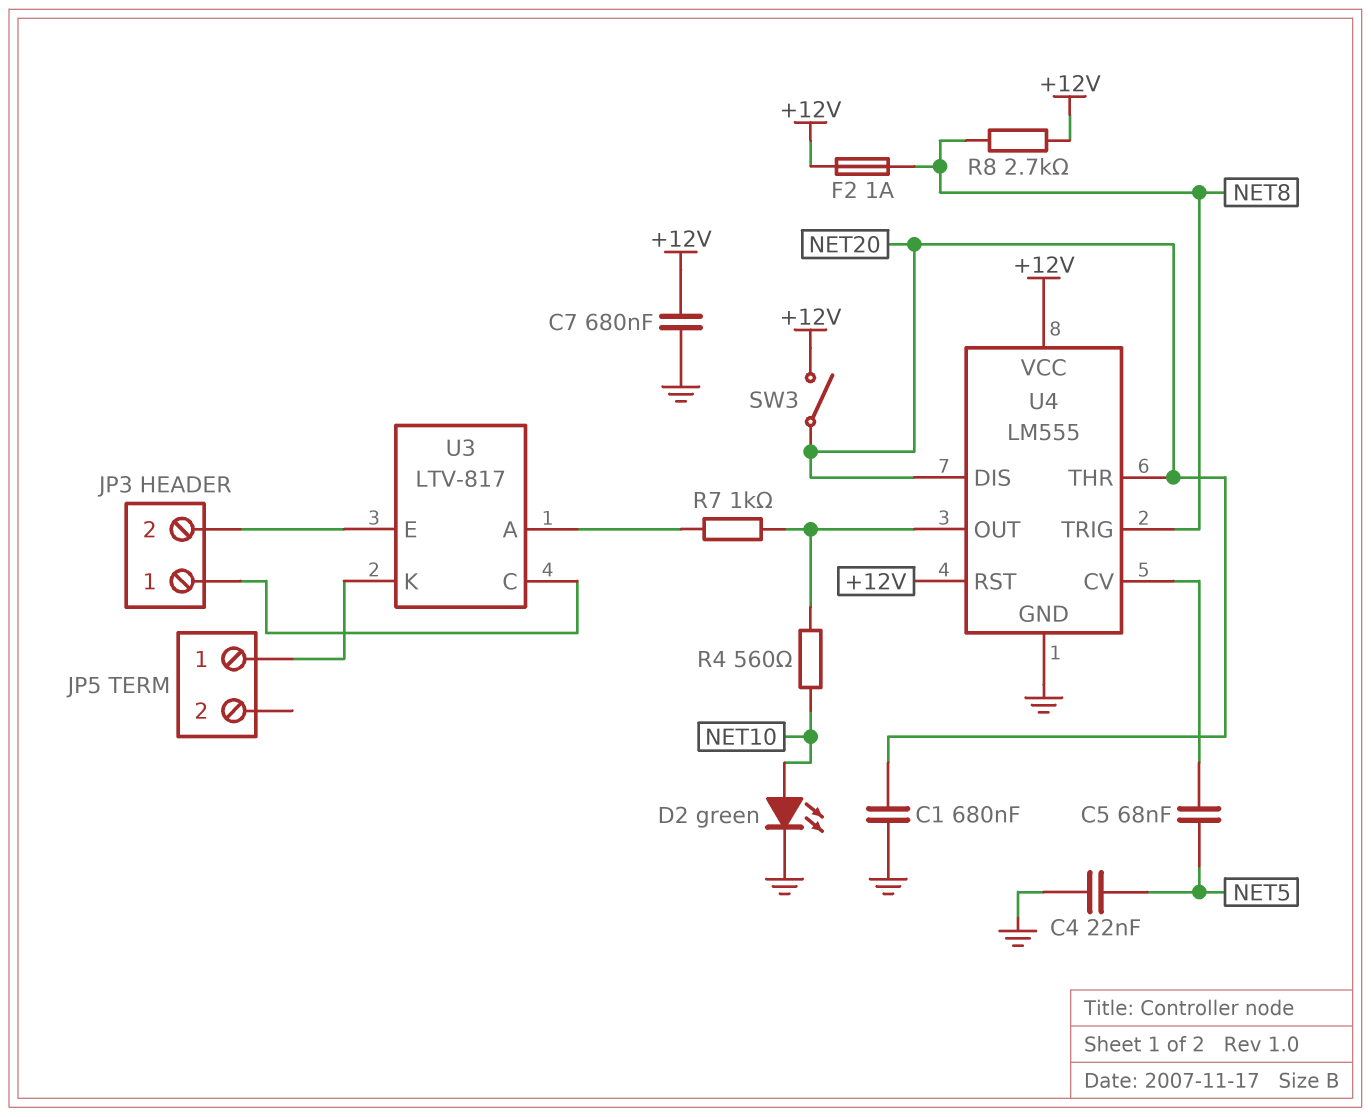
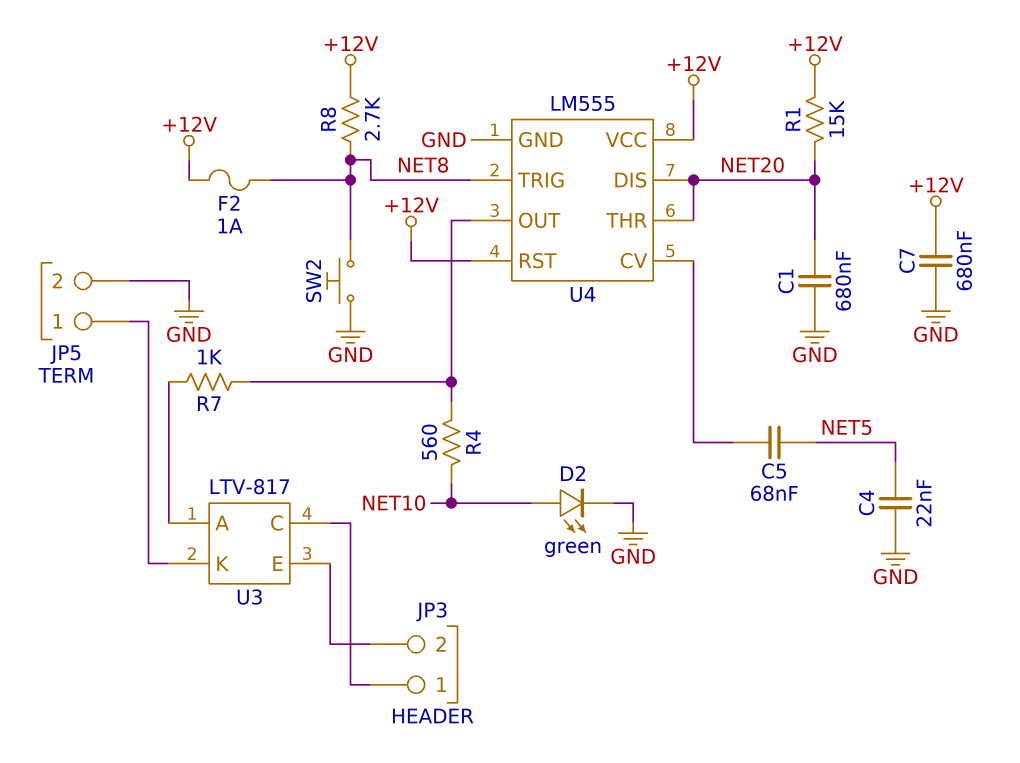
JP5 pin 2: none -> GND
R1: none -> 15k (+12V, NET20)
SW2: none -> button (GND, NET8)
SW3: switch (+12V, NET20) -> none

